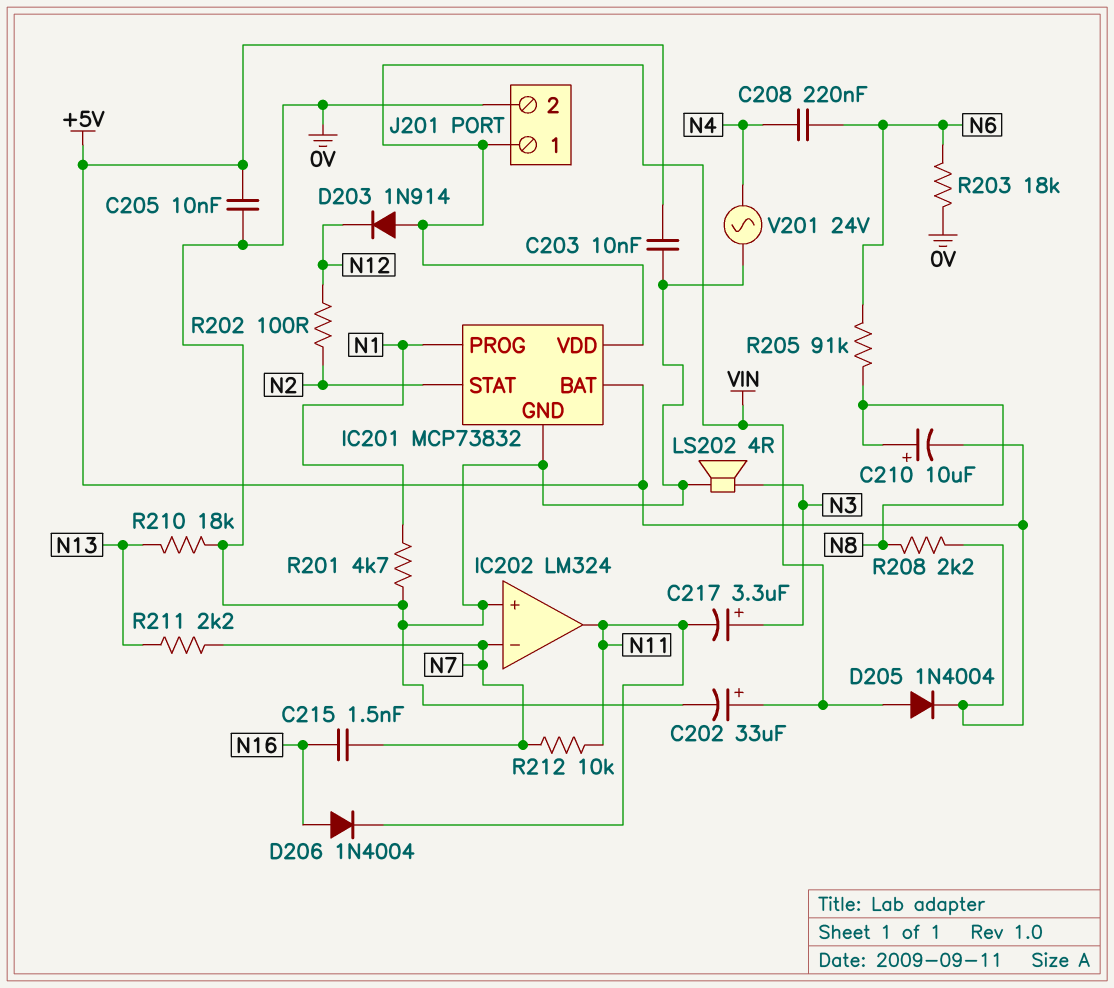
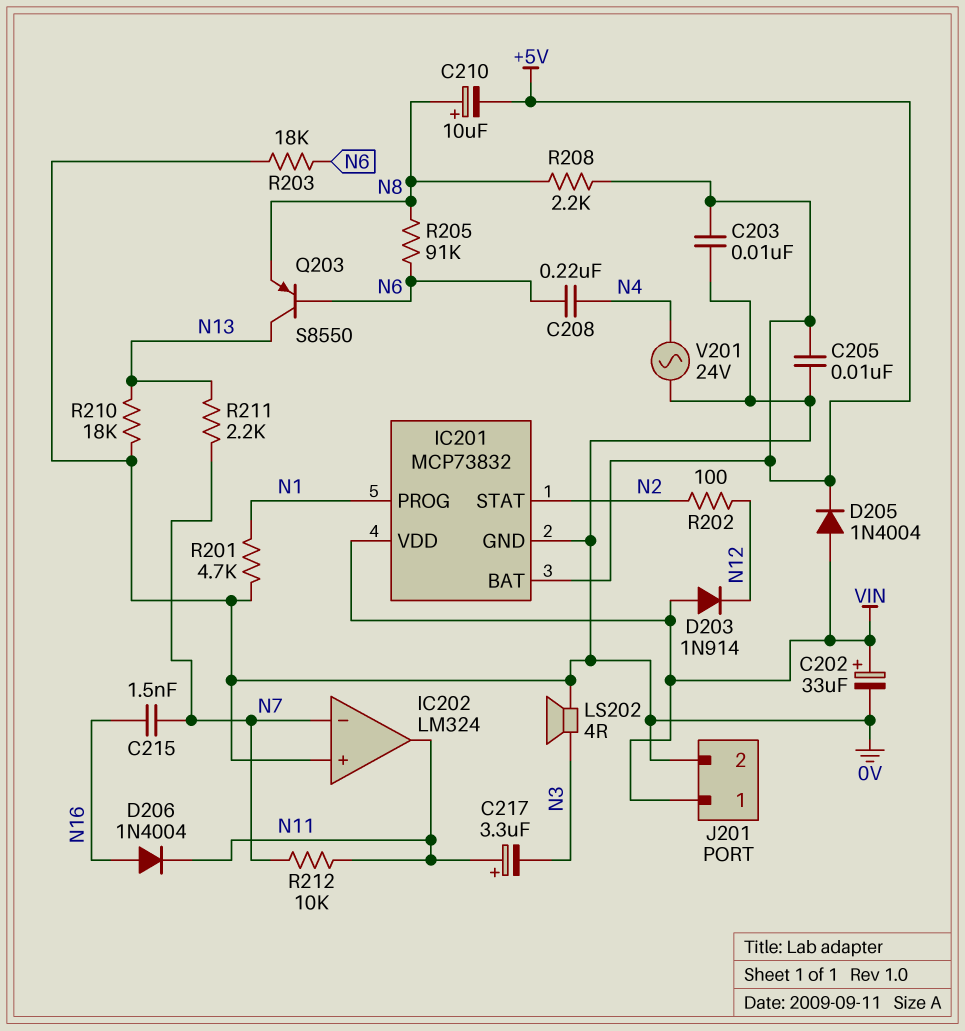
C217: 3.3uF (plus N3, minus N11) -> 3.3uF (plus N11, minus N3)
Q203: none -> PNP S8550 (B N6, C N13, E N8)

